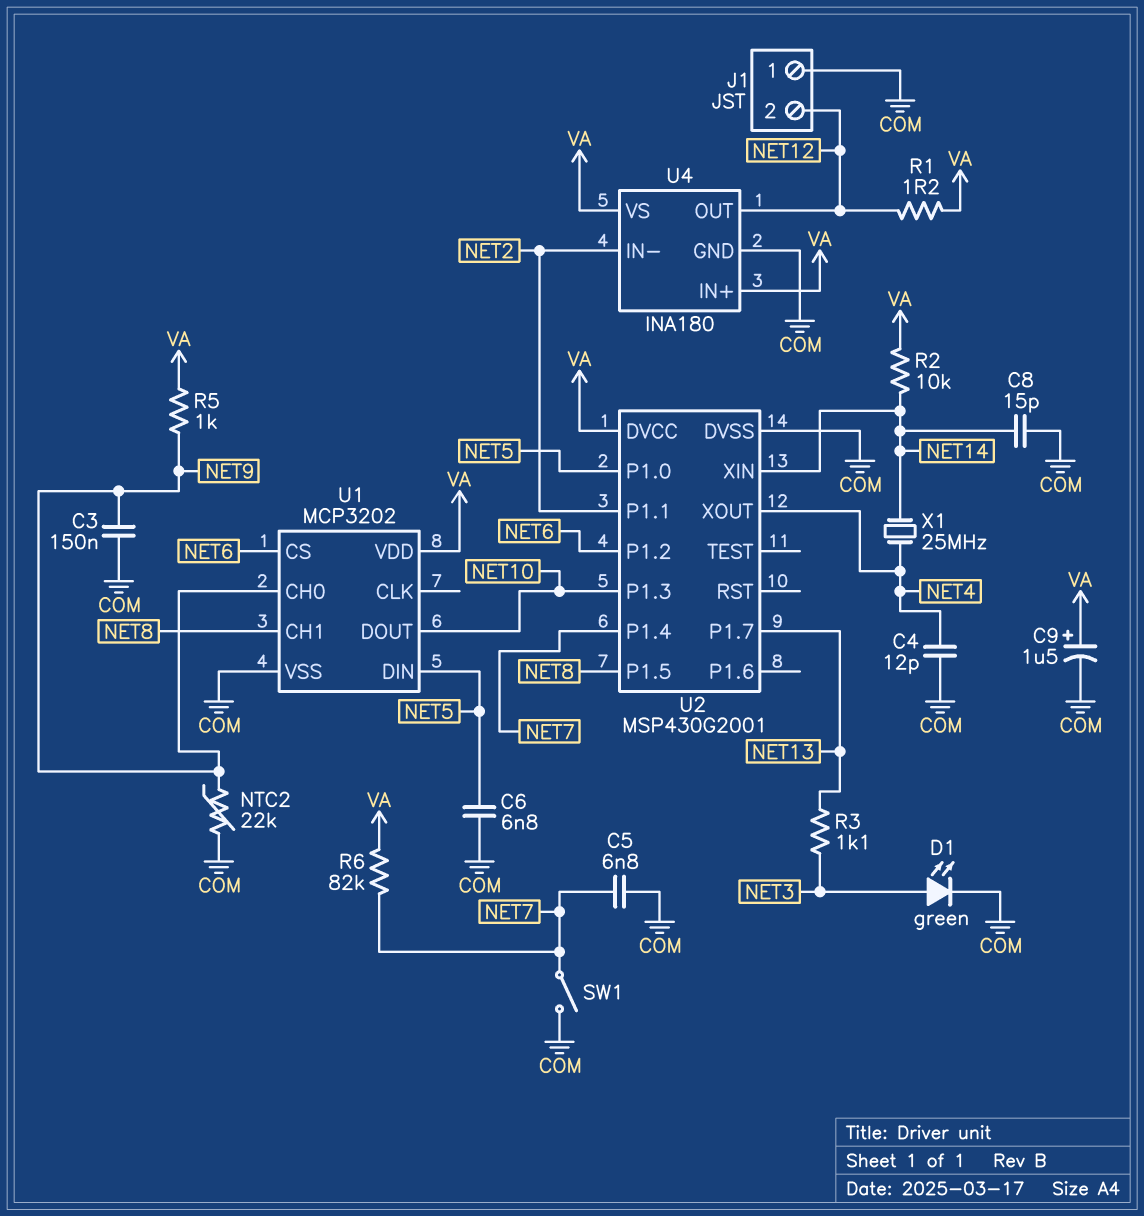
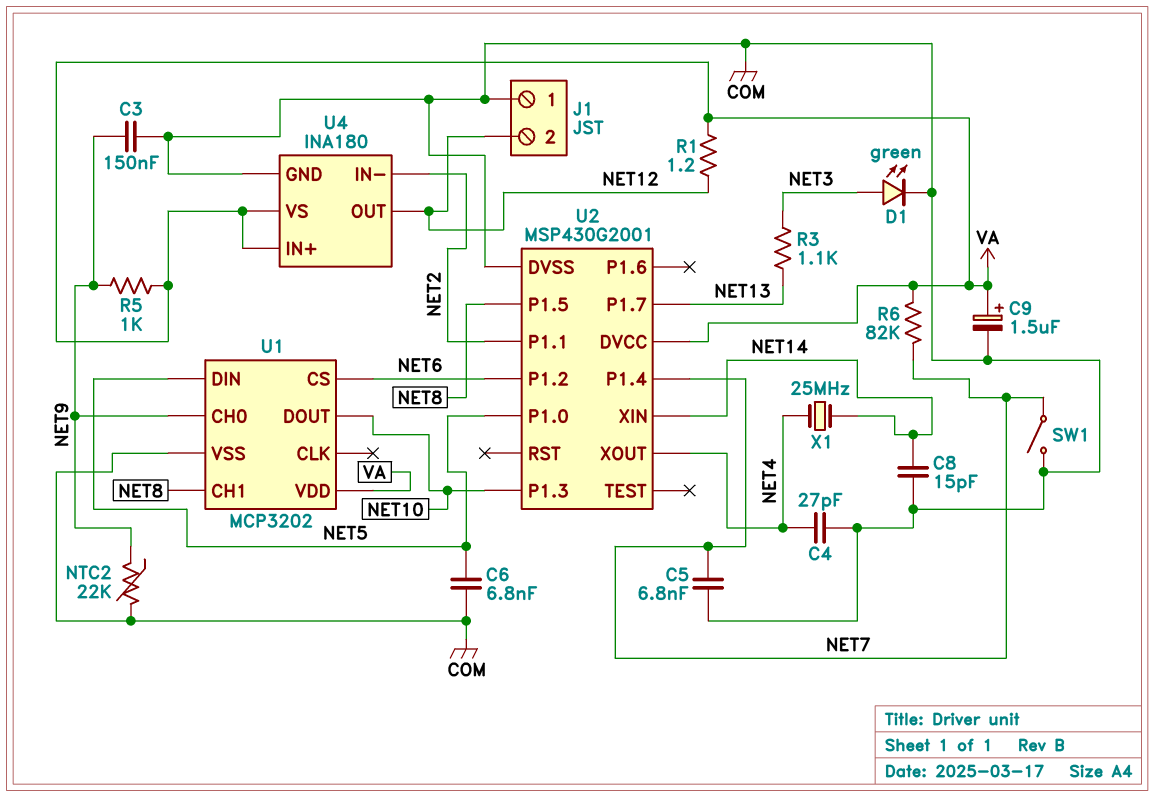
C4: 12pF (COM, NET4) -> 27pF (COM, NET4)
R2: 10k (NET14, VA) -> none

